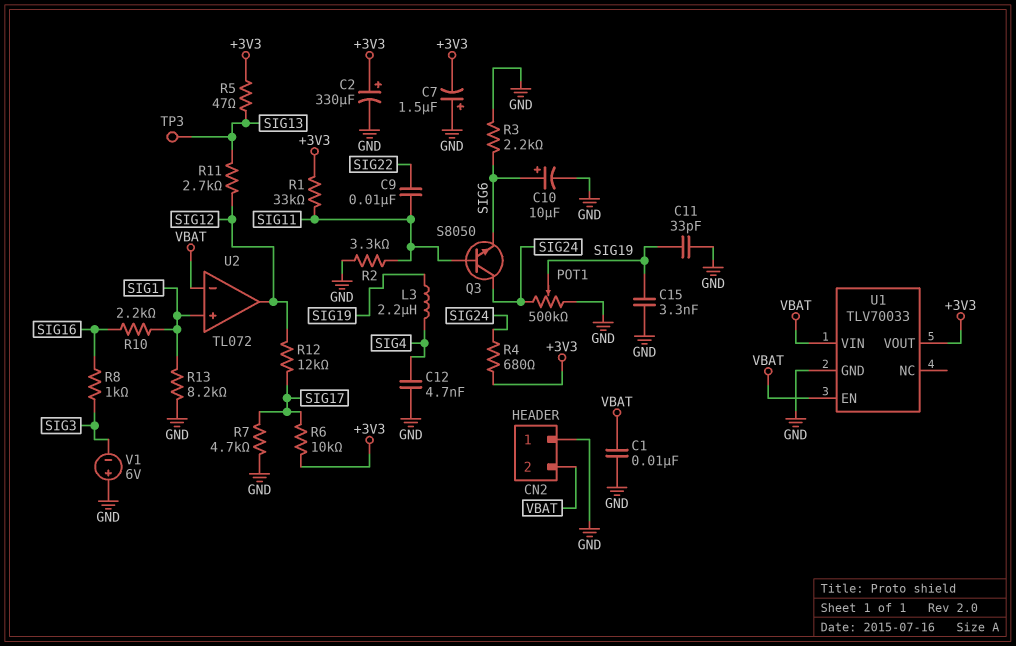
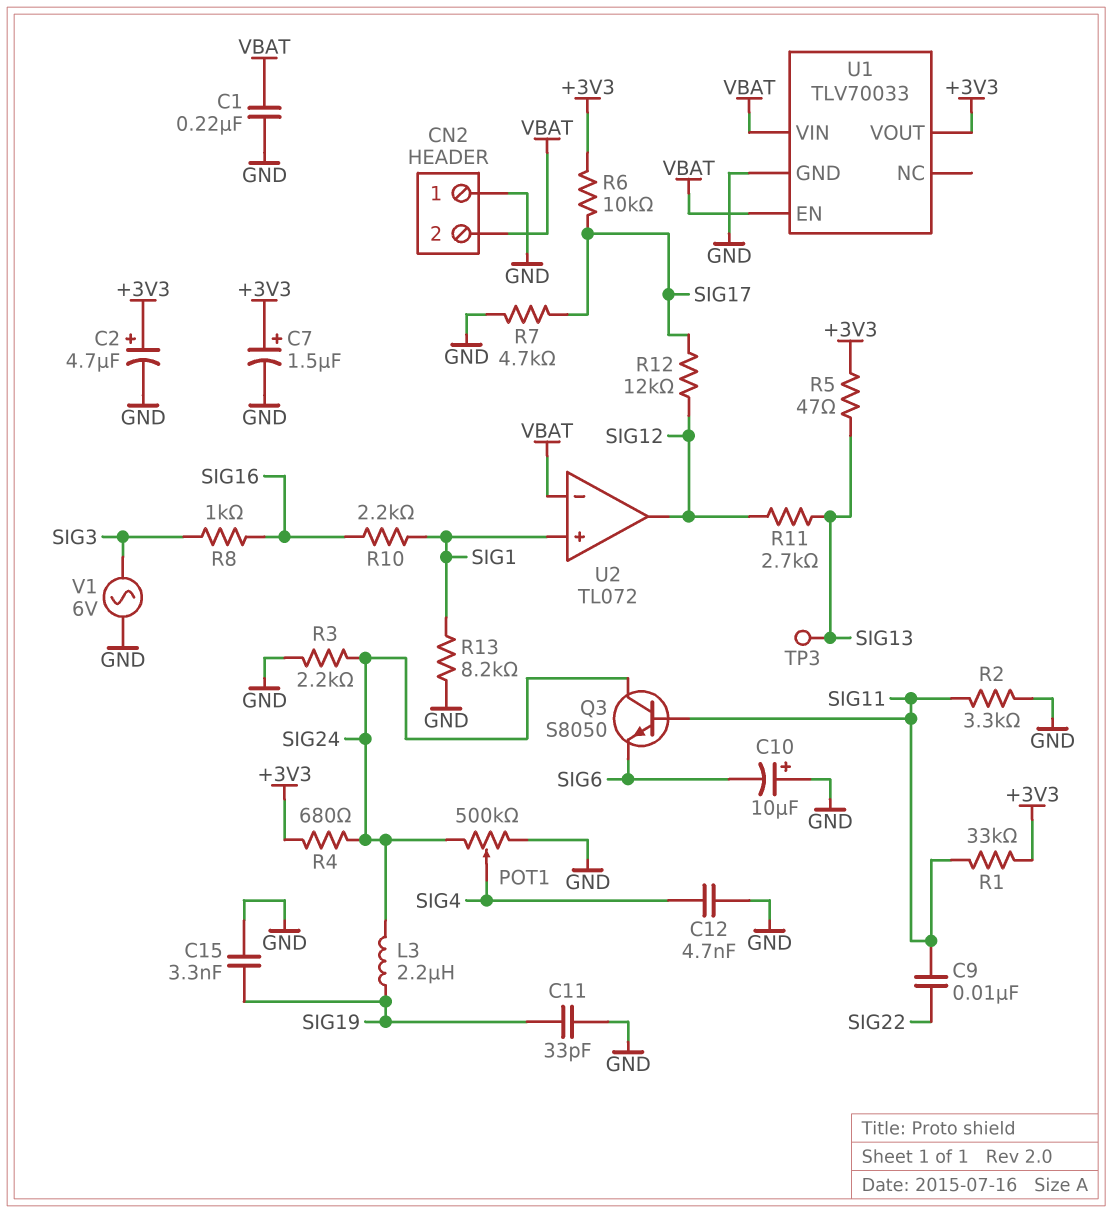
C1: 10nF (GND, VBAT) -> 220nF (GND, VBAT)
C2: 330uF (plus +3V3, minus GND) -> 4.7uF (plus +3V3, minus GND)
C7: 1.5uF (plus GND, minus +3V3) -> 1.5uF (plus +3V3, minus GND)
C10: 10uF (plus SIG6, minus GND) -> 10uF (plus GND, minus SIG6)
L3: 2.2uH (SIG4, SIG19) -> 2.2uH (SIG19, SIG24)
POT1: 500k (GND, SIG24, wiper SIG19) -> 500k (GND, SIG24, wiper SIG4)
R3: 2.2k (GND, SIG6) -> 2.2k (GND, SIG24)
V1: 6V (plus GND, minus SIG3) -> AC 6V (GND, SIG3)

